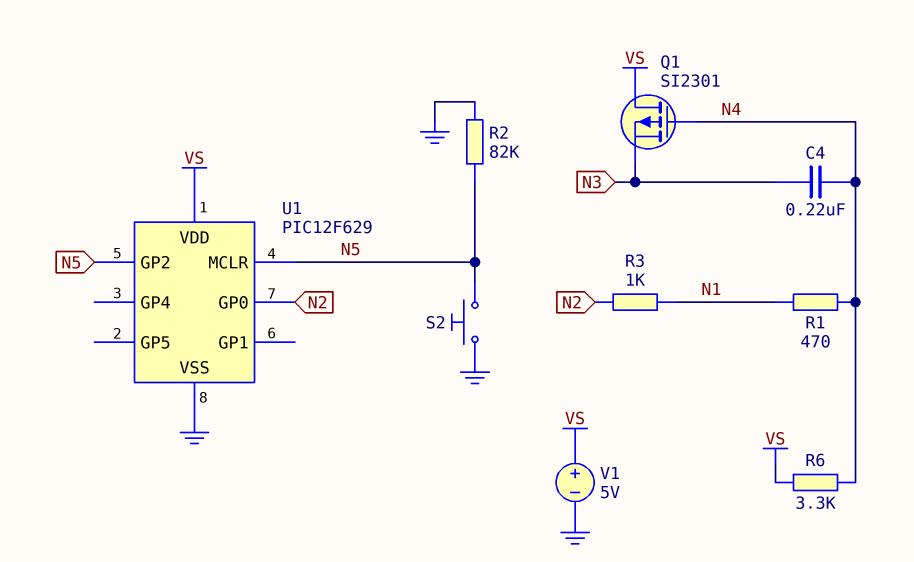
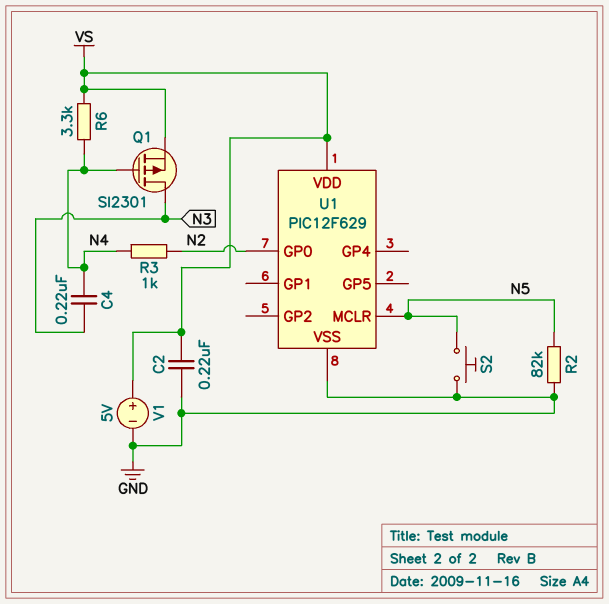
C2: none -> 220nF (GND, VS)
Q1: PMOS SI2301 (G N4, D VS, S N3) -> PMOS SI2301 (G N4, D N3, S VS)
R1: 470 (N1, N4) -> none
R3: 1k (N1, N2) -> 1k (N2, N4)
U1 pin GP2: N5 -> none

